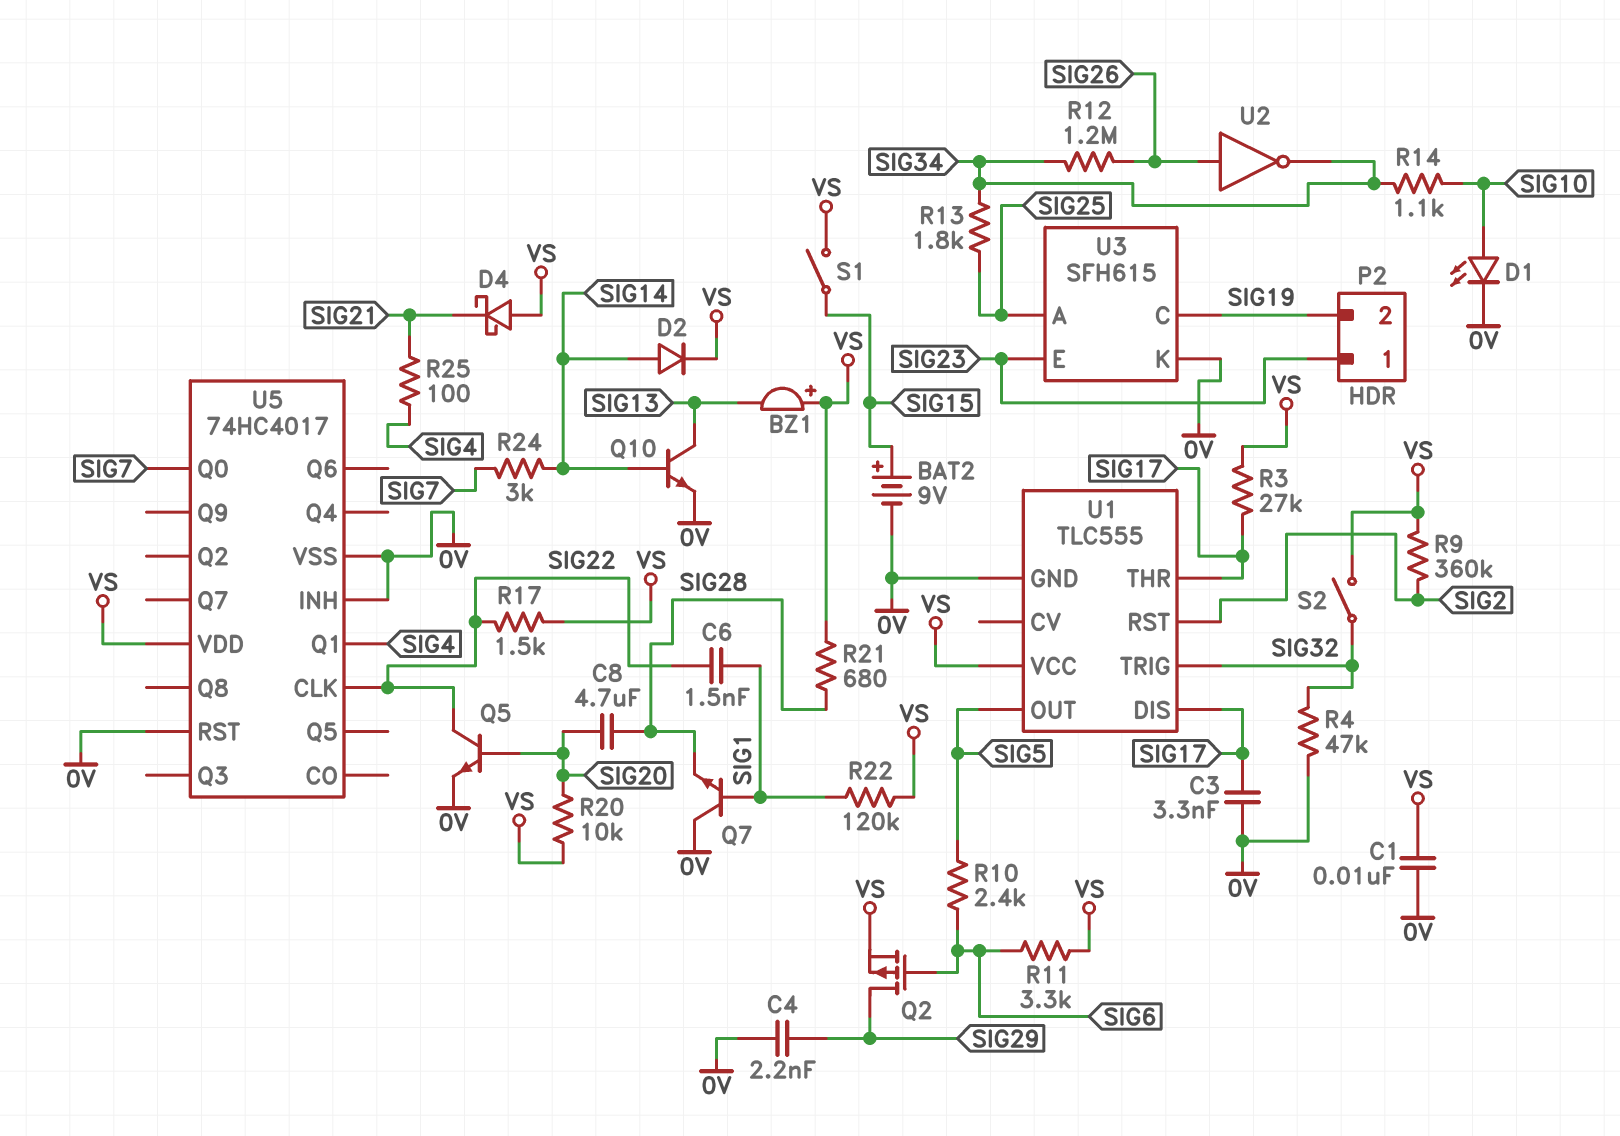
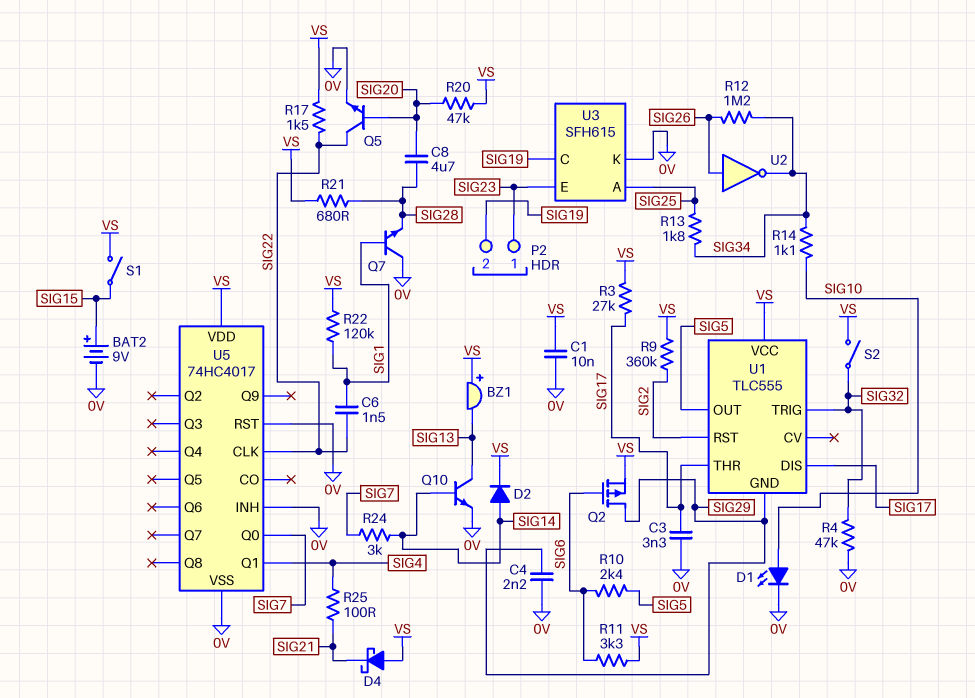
R20: 10k (SIG20, VS) -> 47k (SIG20, VS)
U1 pin GND: 0V -> SIG29

